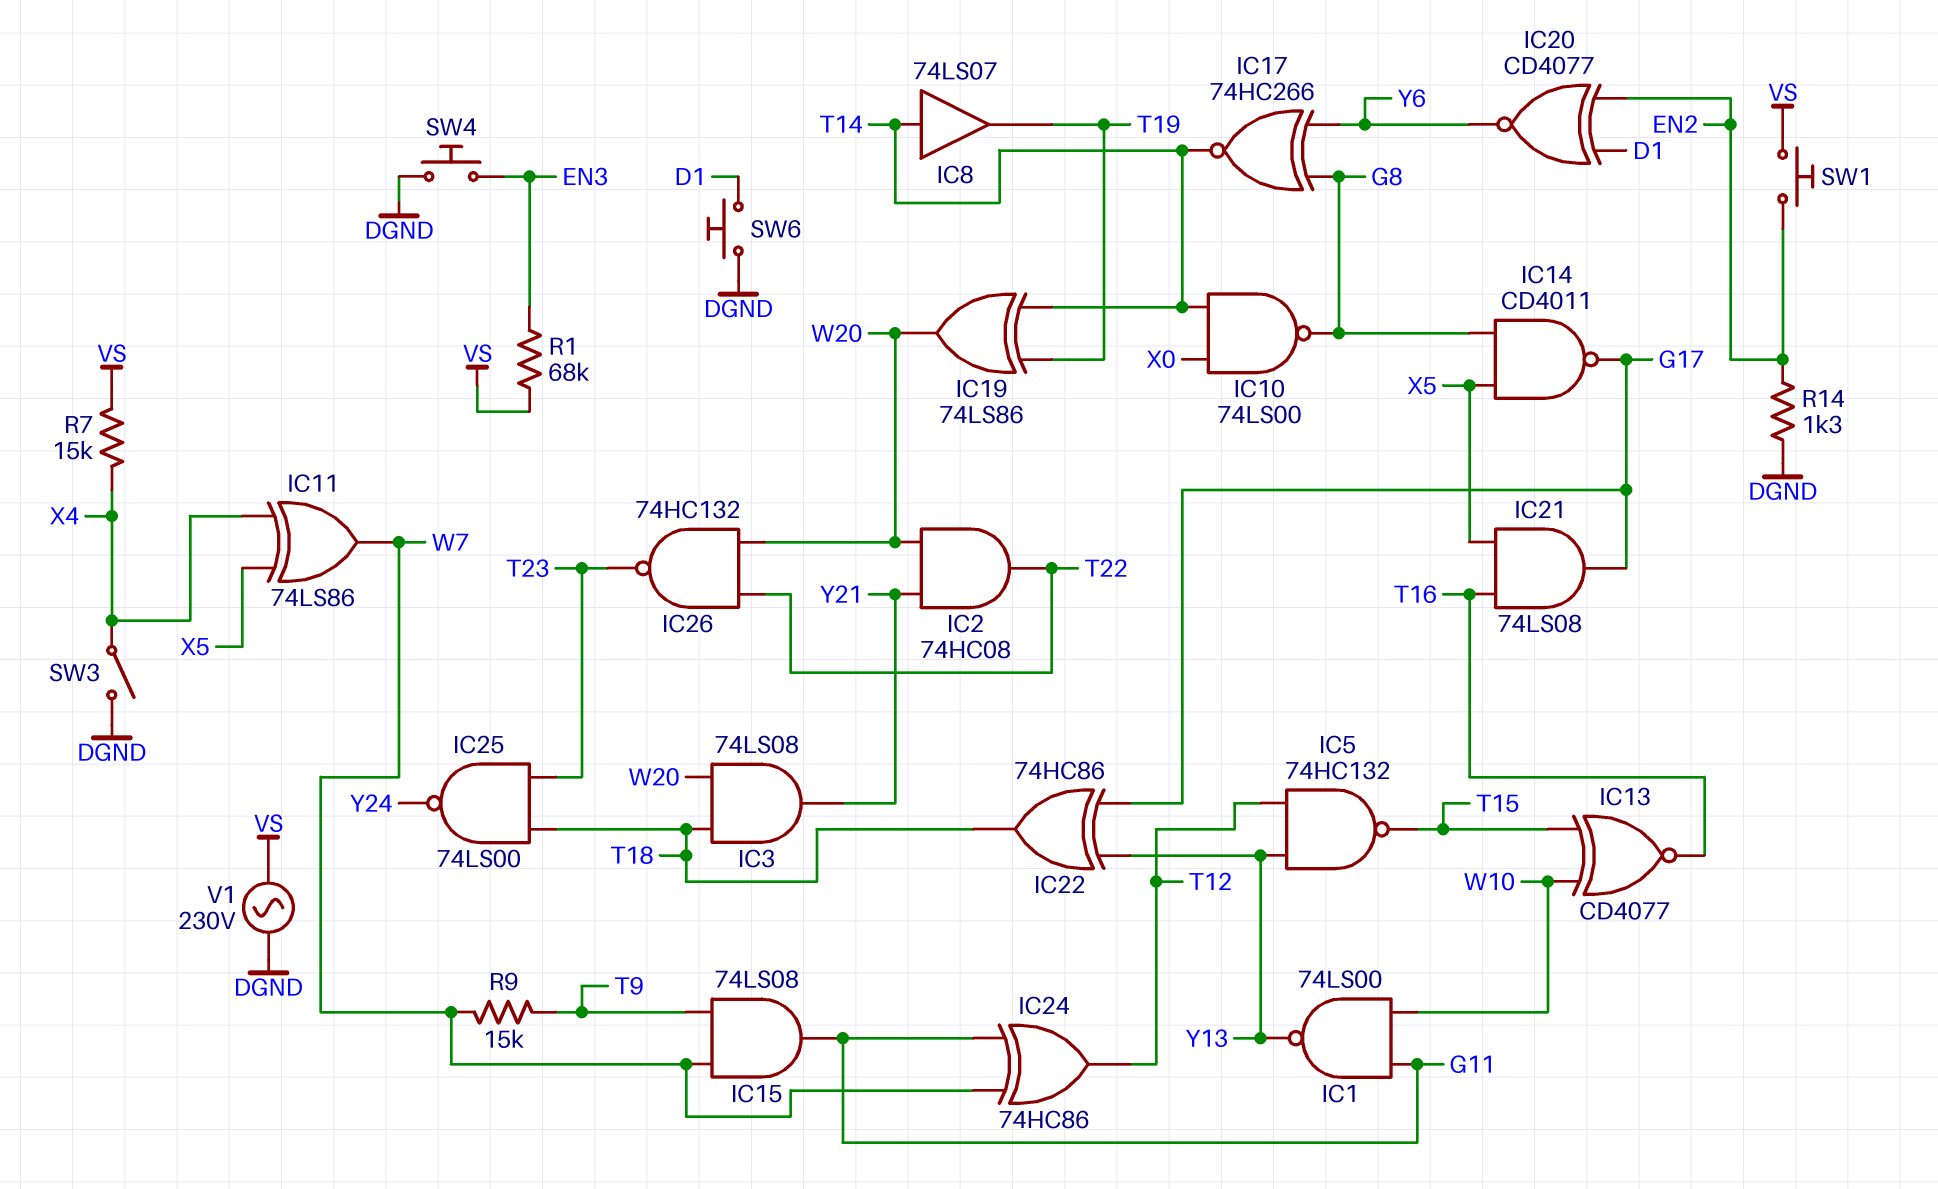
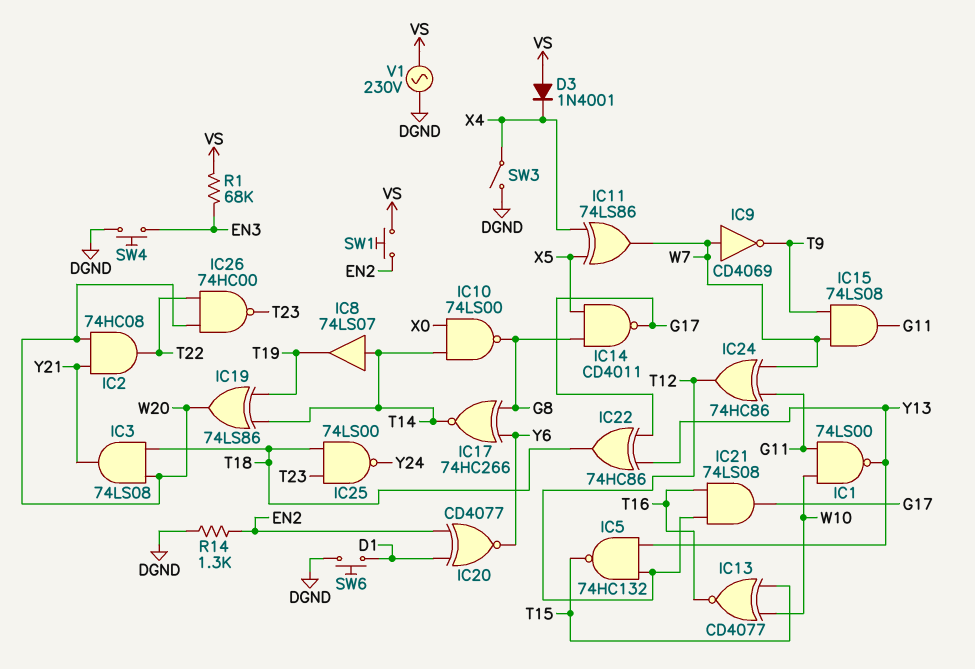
D3: none -> diode 1N4001 (A VS, K X4)
IC9: none -> NOT CD4069 (in W7, out T9)
IC21: AND 74LS08 (in T16, in X5, out G17) -> AND 74LS08 (in T12, in T16, out G17)
IC26: NAND 74HC132 (in T22, in W20, out T23) -> NAND 74HC00 (in T22, in W20, out T23)
R7: 15k (VS, X4) -> none
R9: 15k (T9, W7) -> none

